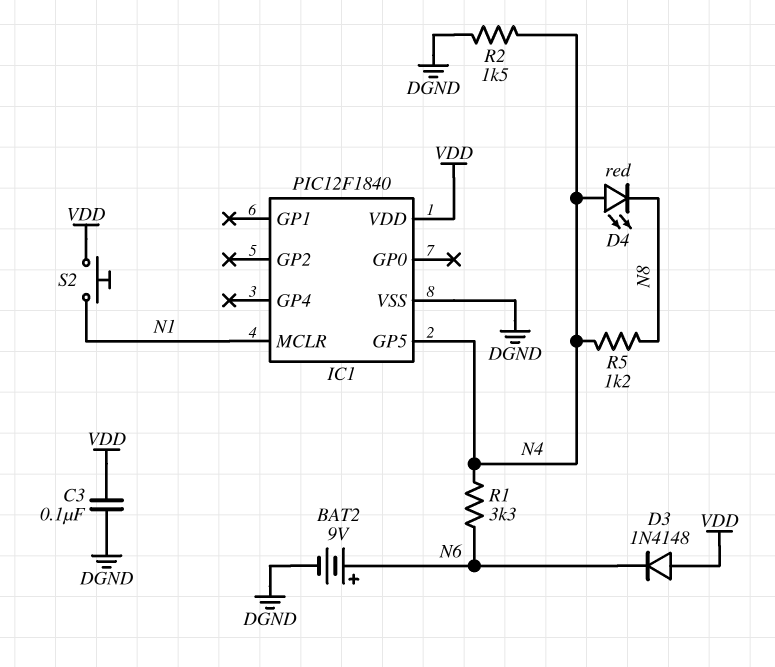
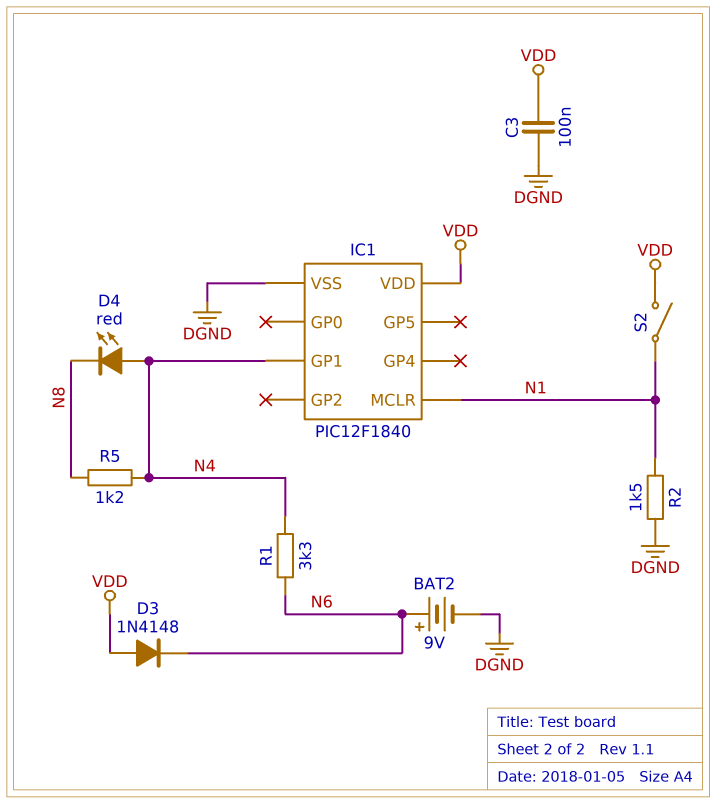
IC1 pin GP1: none -> N4
IC1 pin GP5: N4 -> none
R2: 1.5k (DGND, N4) -> 1.5k (DGND, N1)
S2: button (N1, VDD) -> switch (N1, VDD)

